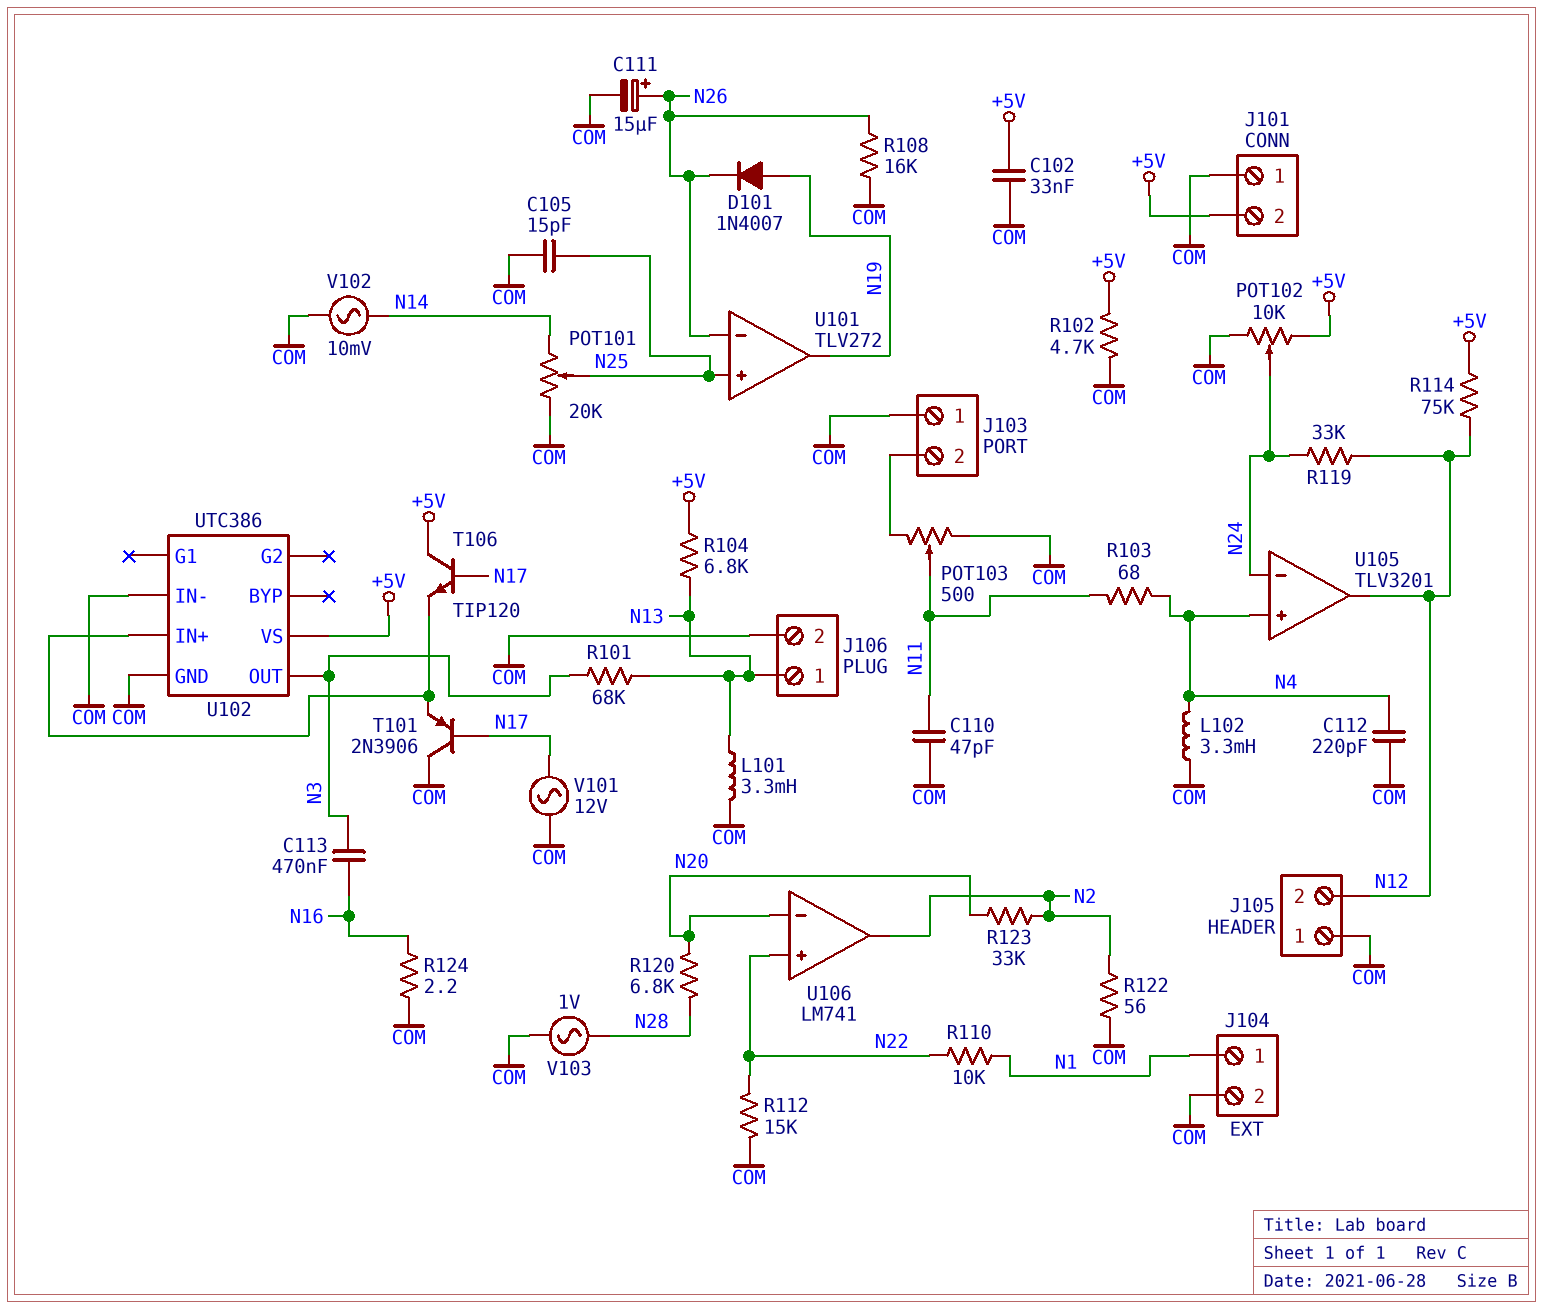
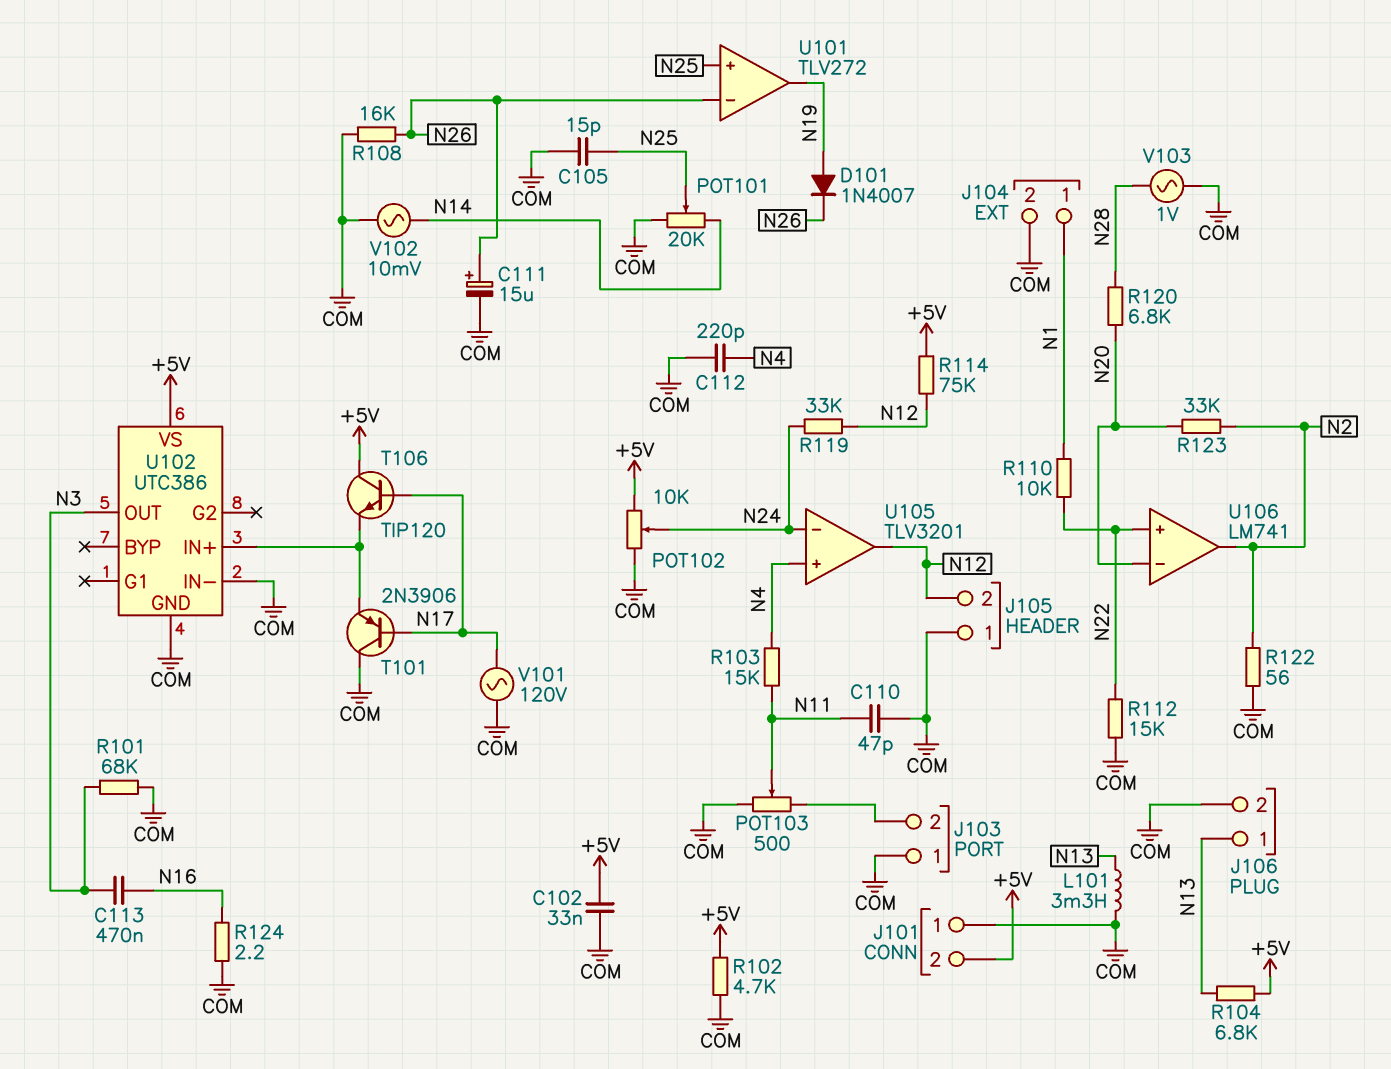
L102: 3.3mH (COM, N4) -> none
R101: 68k (N3, N13) -> 68k (COM, N3)
R103: 68 (N4, N11) -> 15k (N4, N11)
V101: AC 12V (COM, N17) -> AC 120V (COM, N17)

